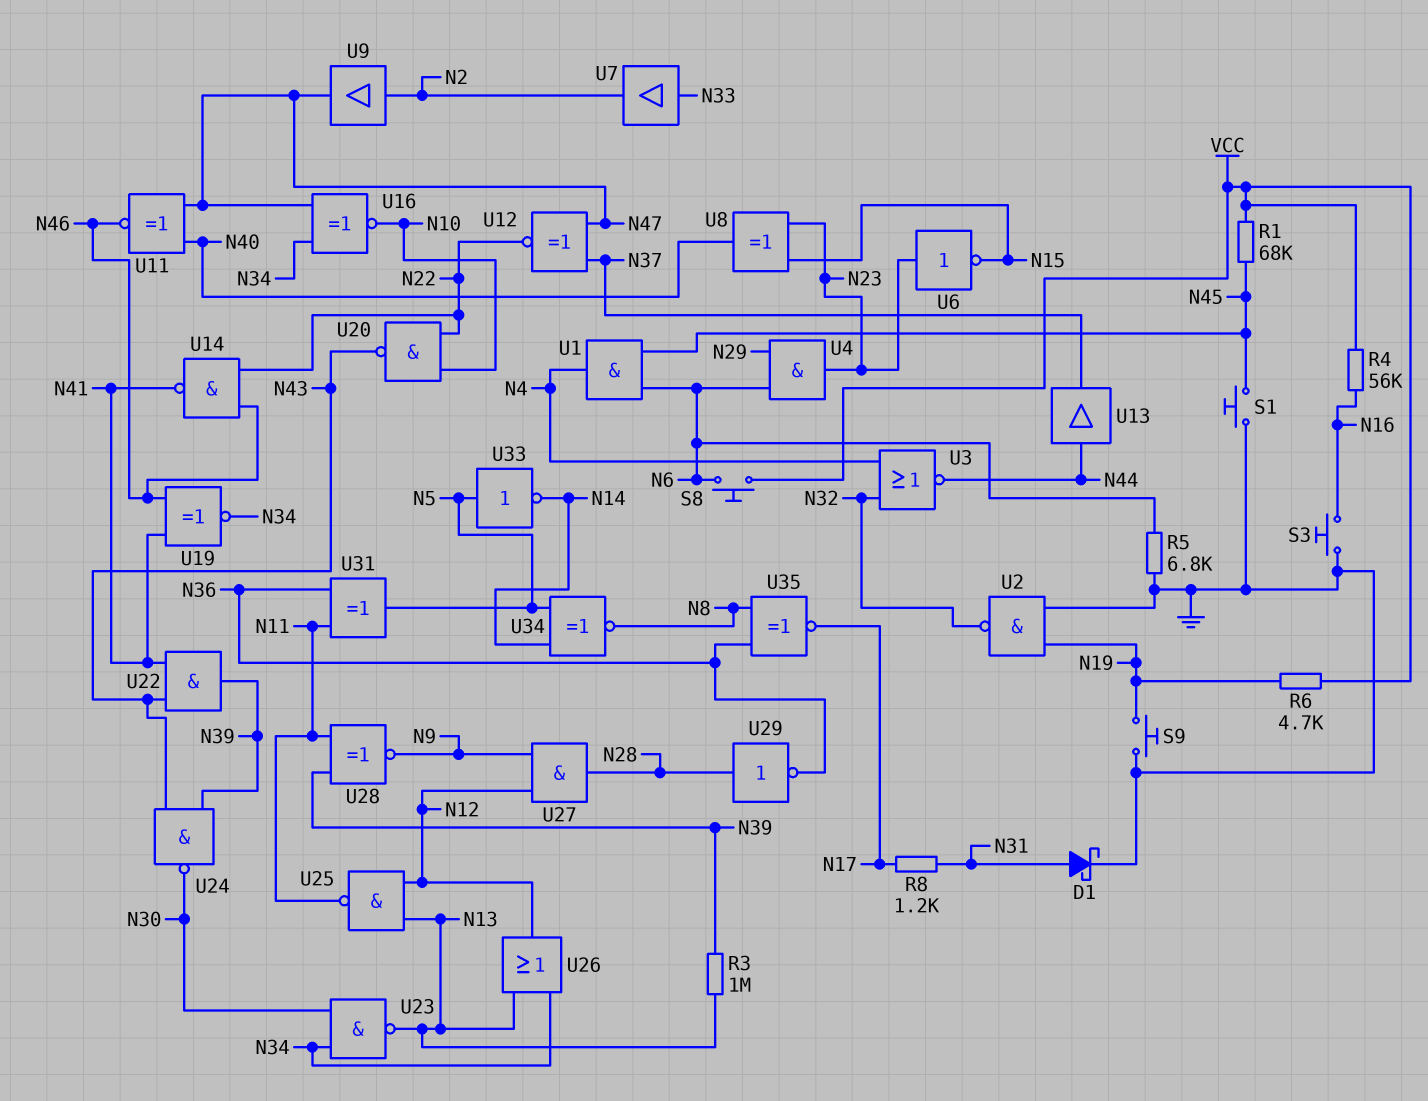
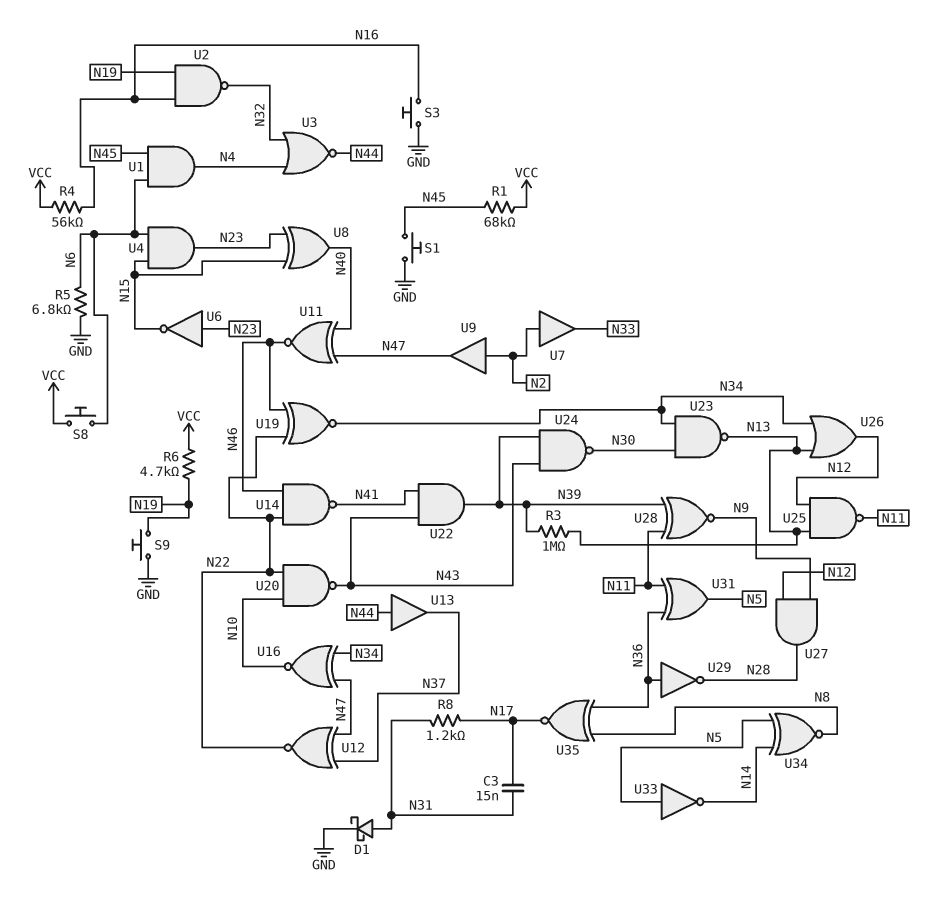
C3: none -> 15nF (N17, N31)
U2: NAND (in GND, in N19, out N32) -> NAND (in N16, in N19, out N32)
U4: AND (in N6, in N29, out N23) -> AND (in N6, in N15, out N23)
U7: buffer (in N33, out N2) -> buffer (in N2, out N33)
U19: XNOR (in N41, in N46, out N34) -> XNOR (in N22, in N46, out N34)
U29: NOT (in N28, out N36) -> NOT (in N36, out N28)

